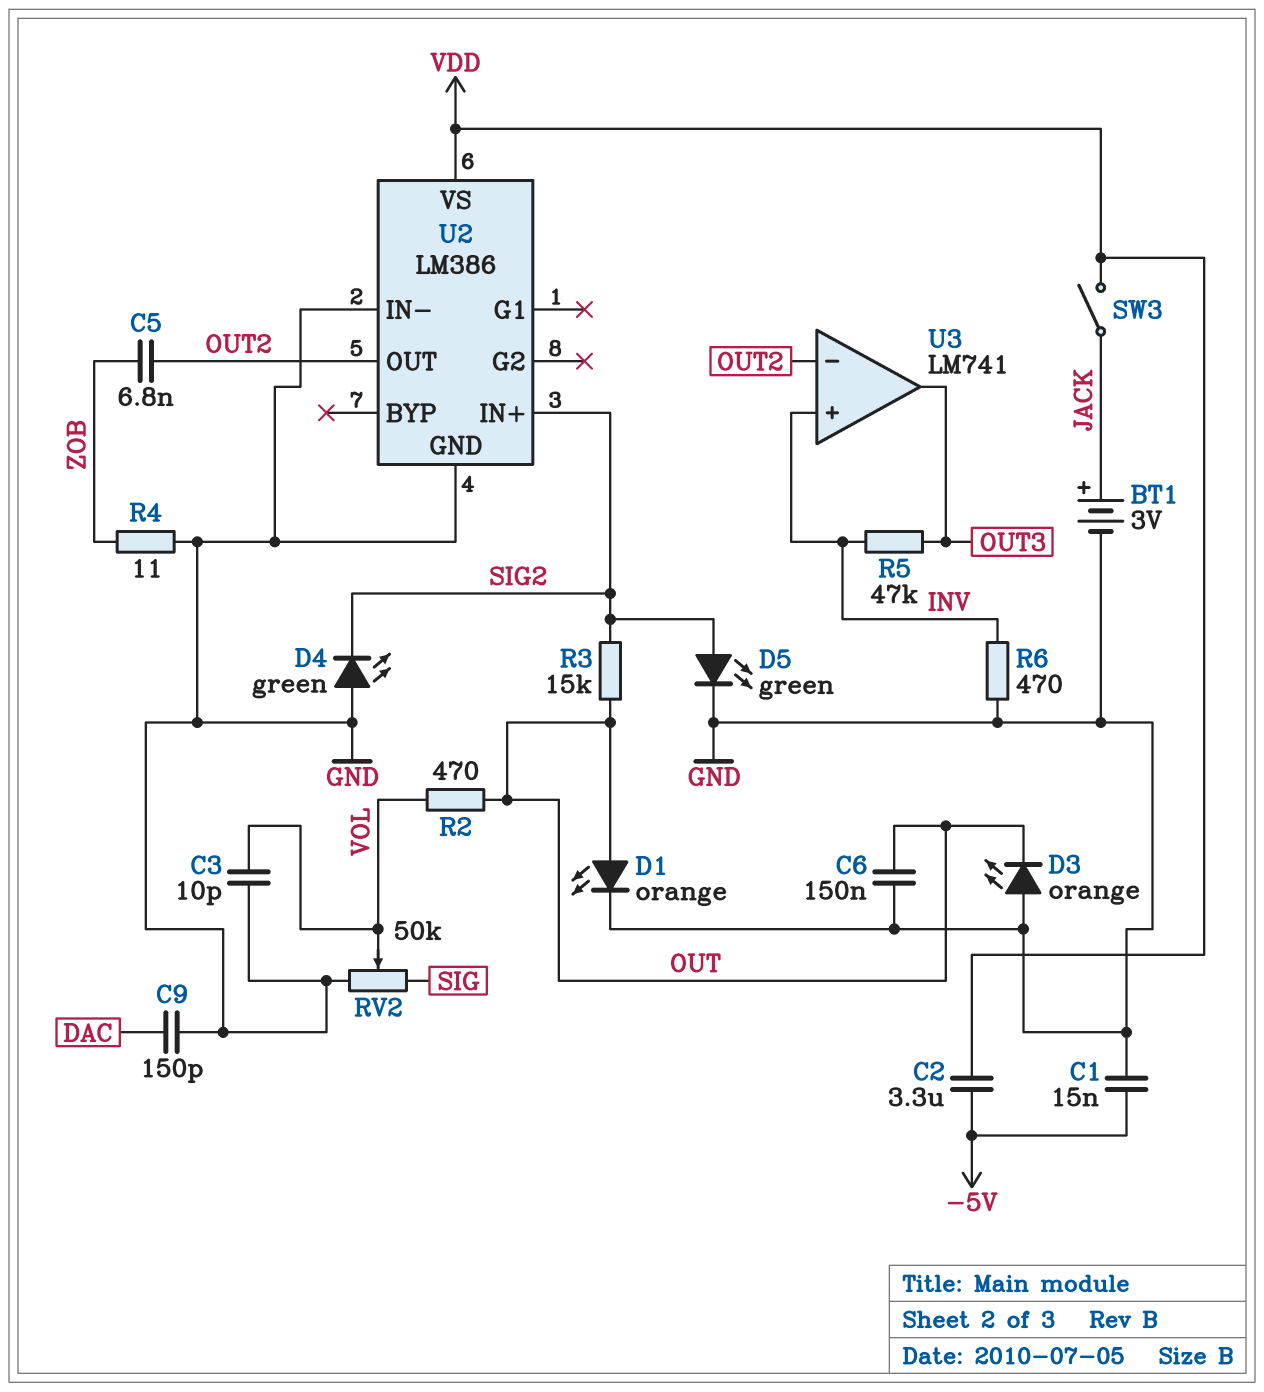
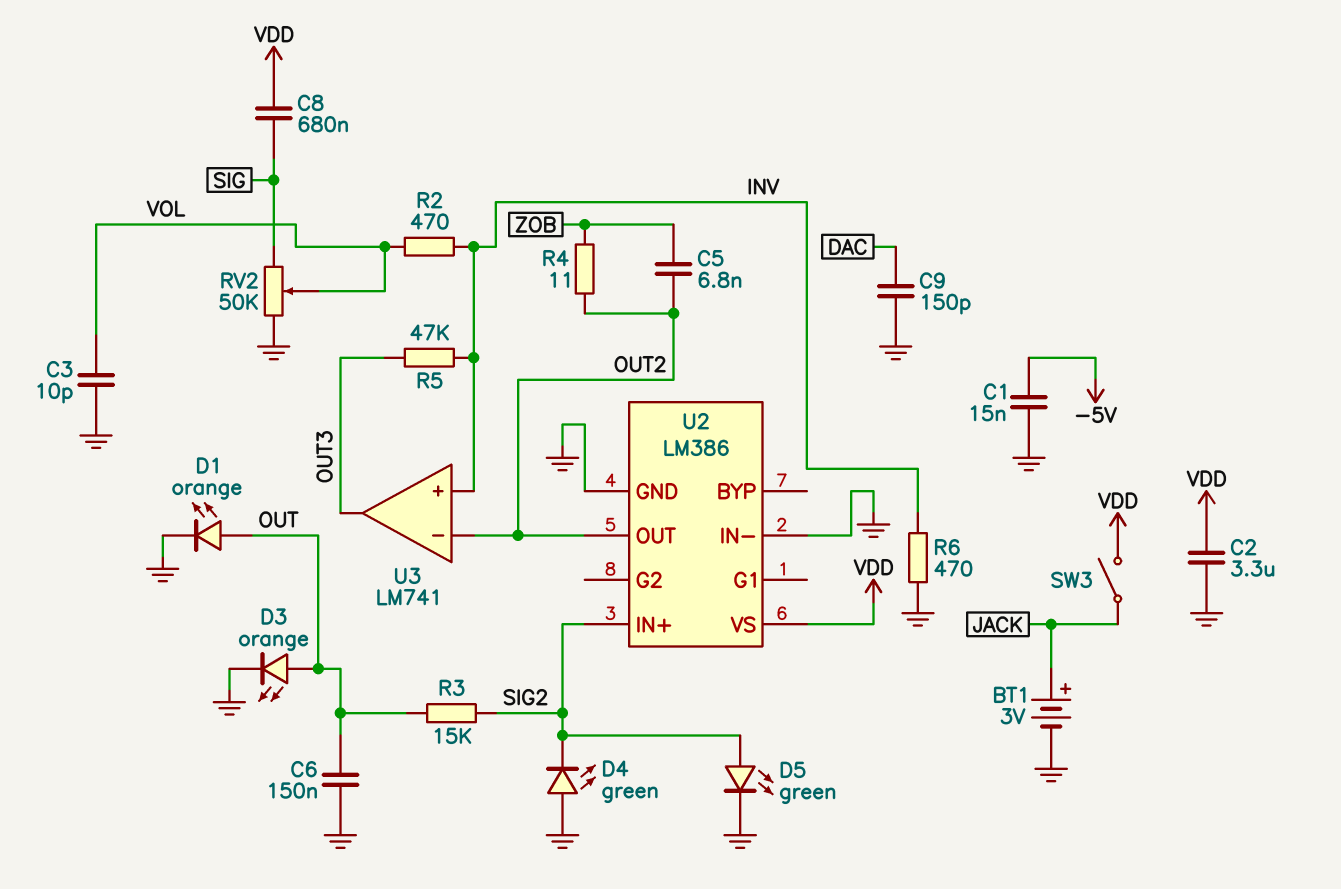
C2: 3.3uF (-5V, VDD) -> 3.3uF (GND, VDD)
C8: none -> 680nF (SIG, VDD)
D3: LED orange (A GND, K OUT) -> LED orange (A OUT, K GND)
R2: 470 (OUT, VOL) -> 470 (INV, VOL)
R4: 11 (GND, ZOB) -> 11 (OUT2, ZOB)

